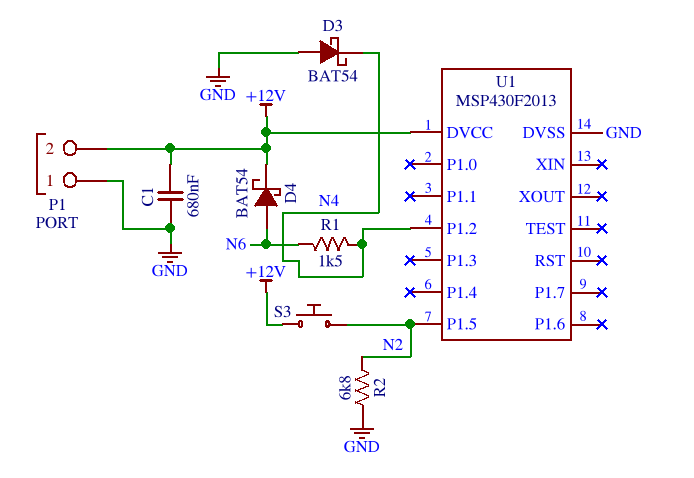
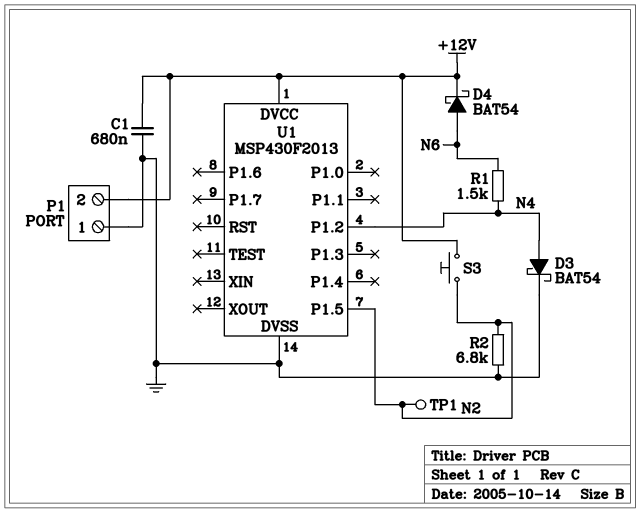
D3: schottky BAT54 (A GND, K N4) -> schottky BAT54 (A N4, K GND)
TP1: none -> test point (N2)

